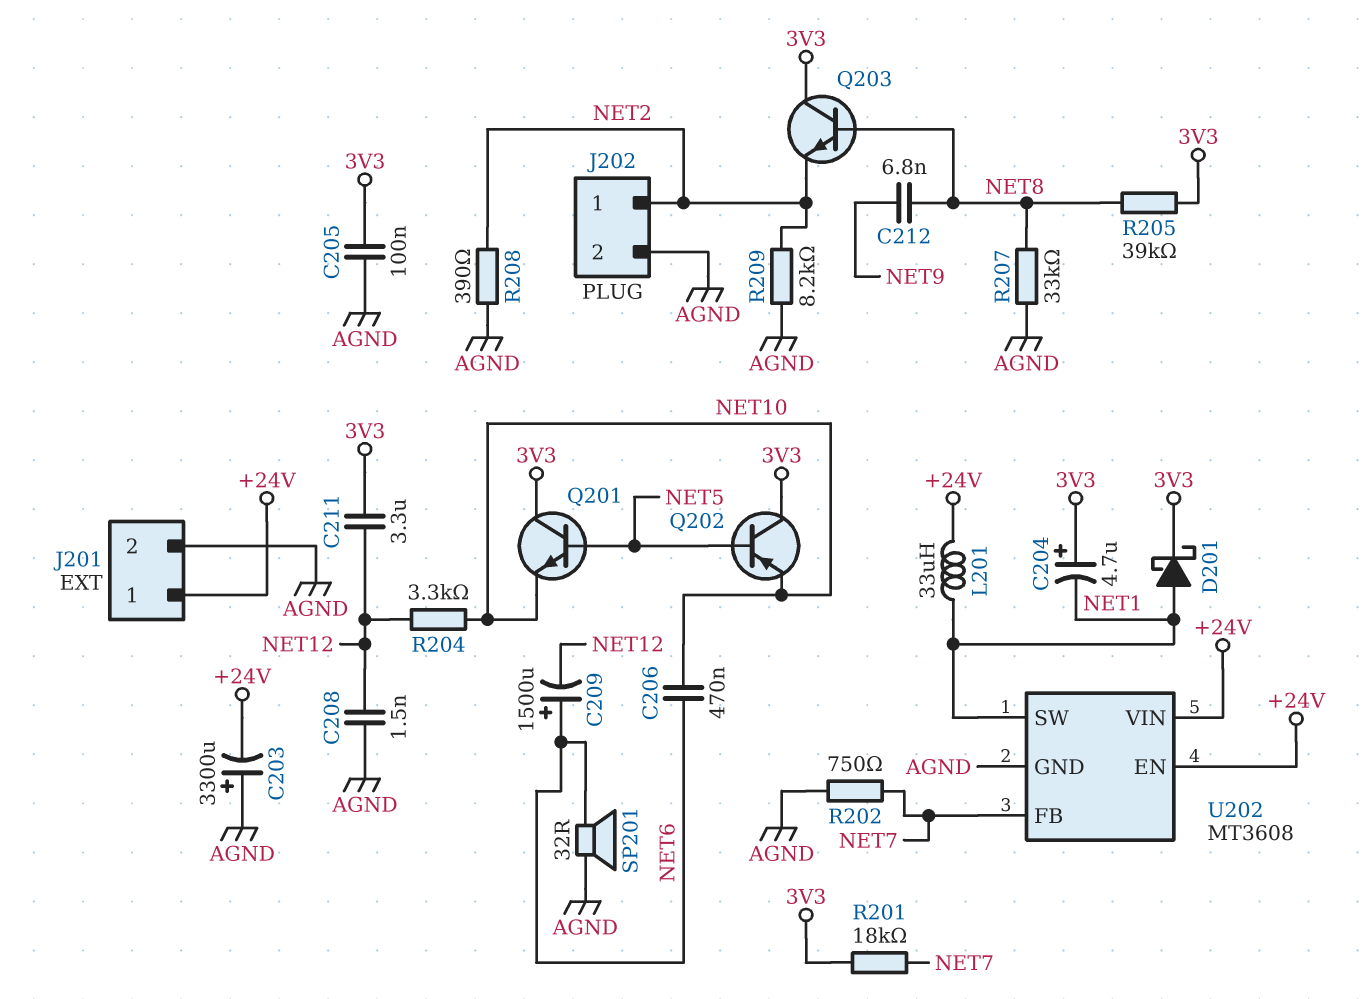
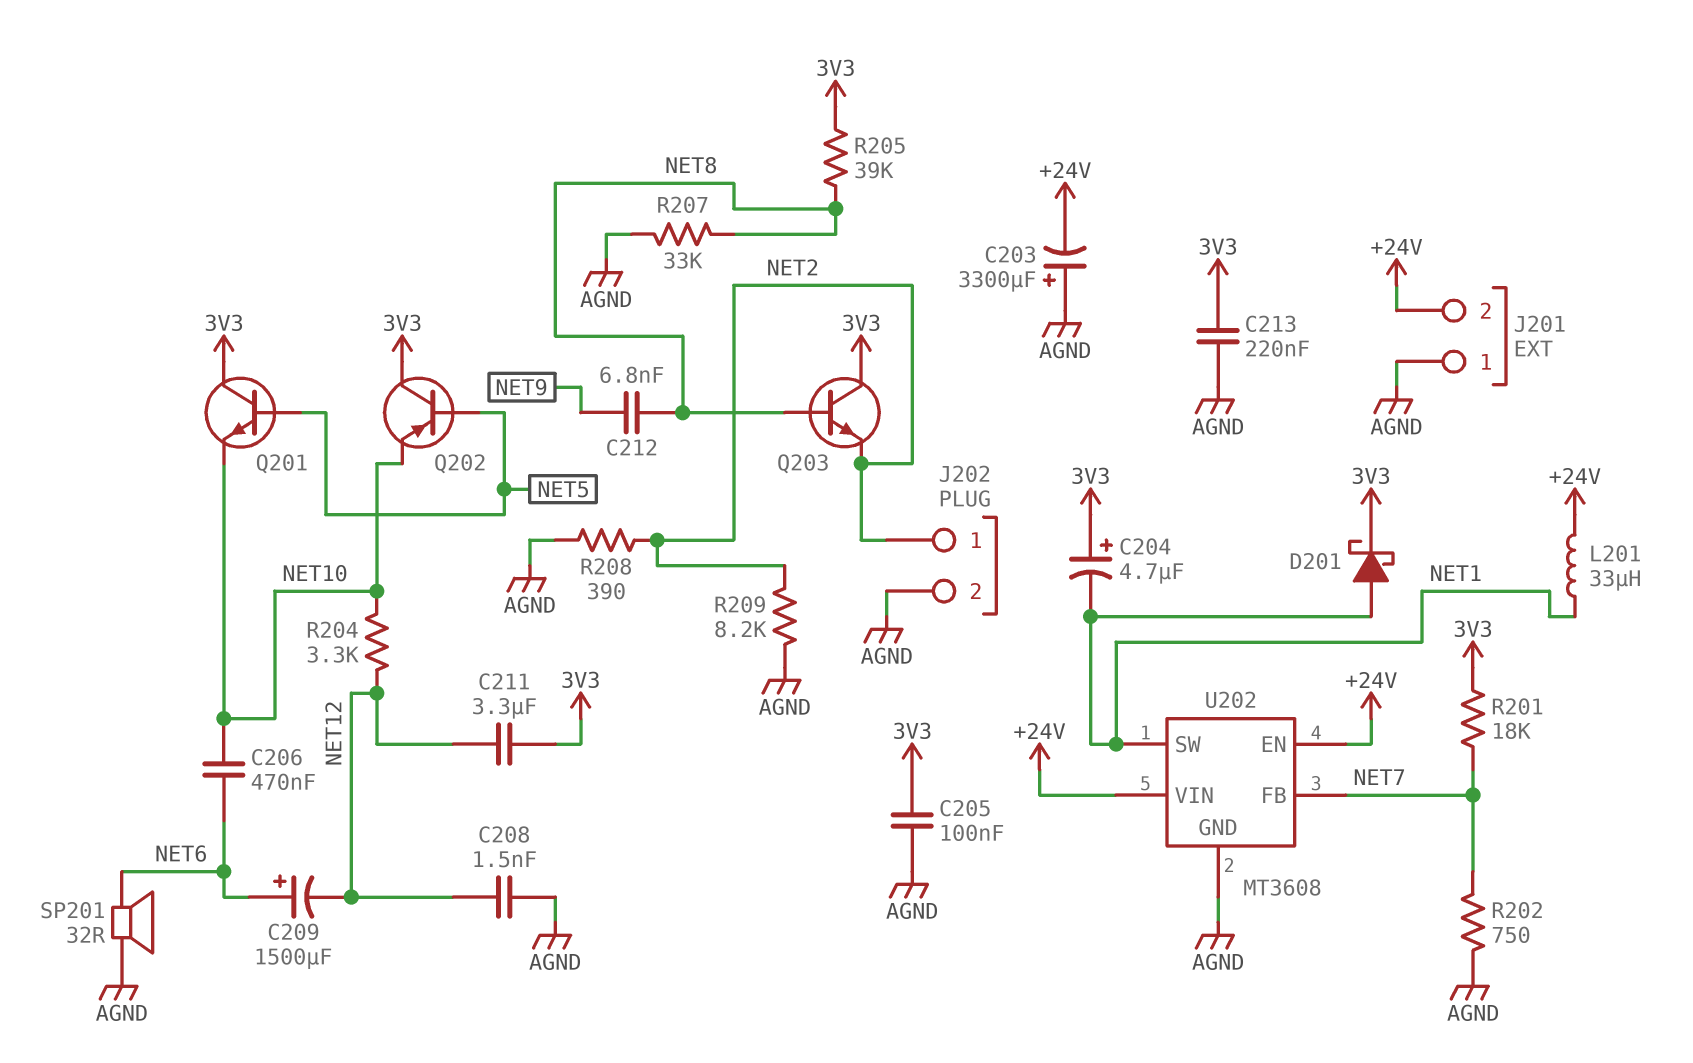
C213: none -> 220nF (3V3, AGND)
J201 pin 1: +24V -> AGND
J201 pin 2: AGND -> +24V

